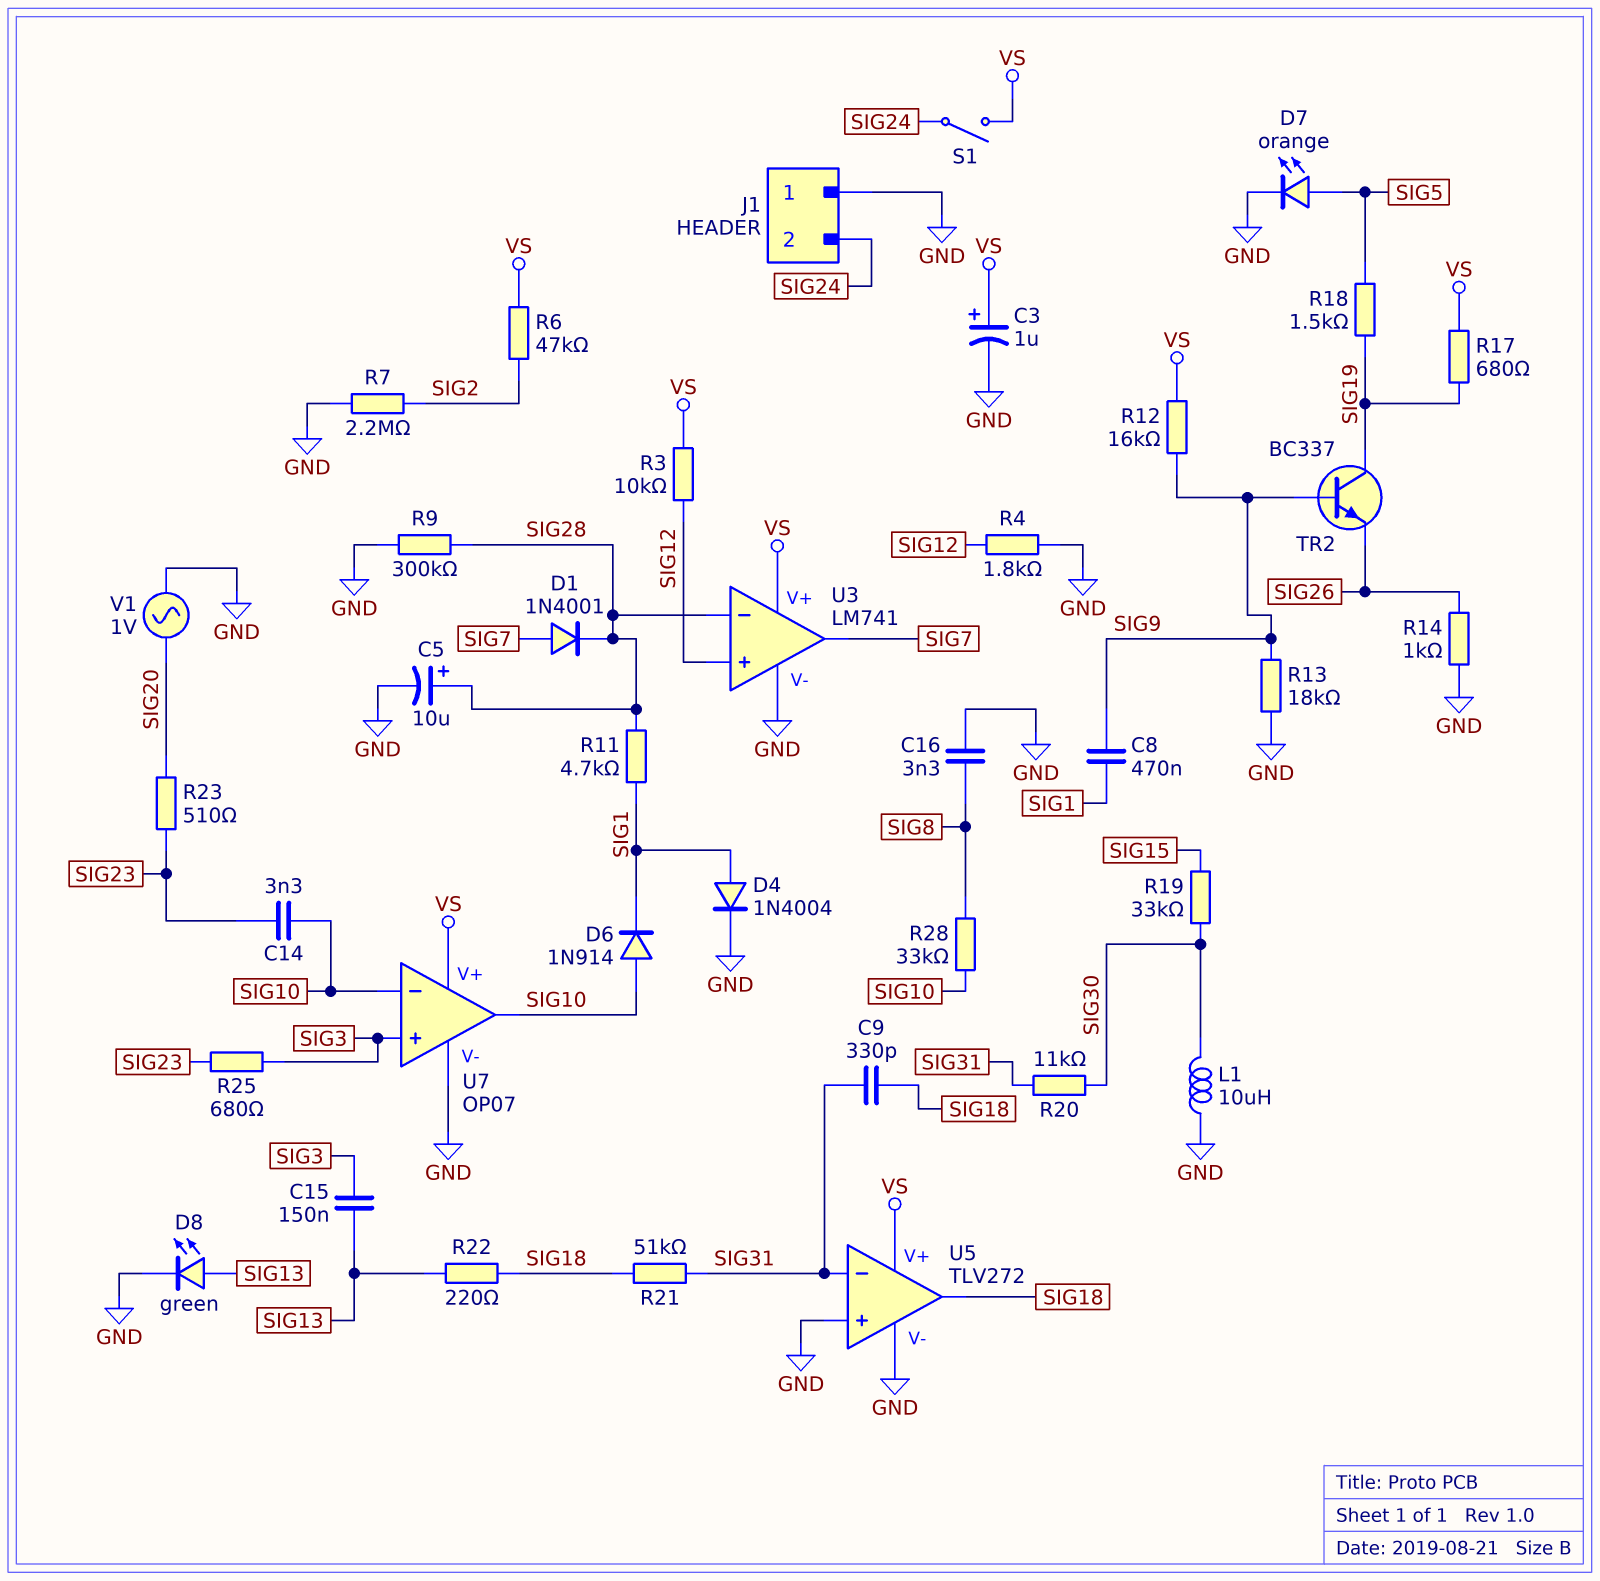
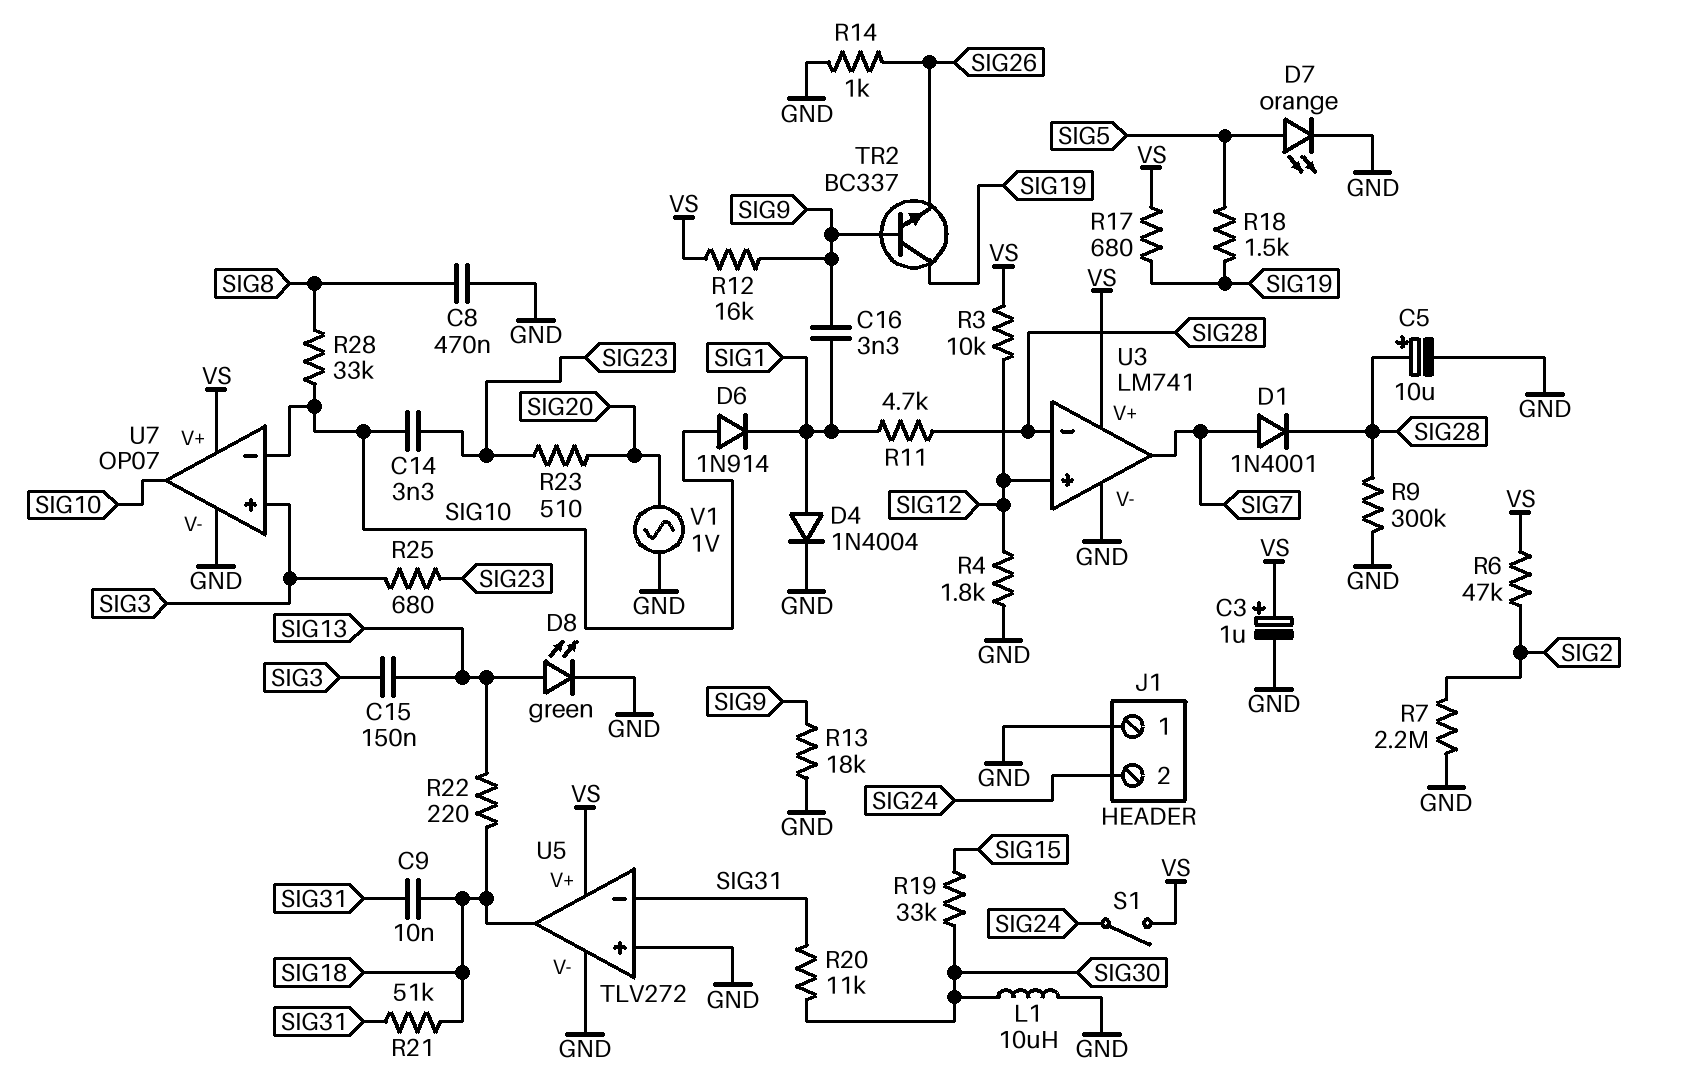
C8: 470nF (SIG1, SIG9) -> 470nF (GND, SIG8)
C9: 330pF (SIG18, SIG31) -> 10nF (SIG18, SIG31)
C16: 3.3nF (GND, SIG8) -> 3.3nF (SIG1, SIG9)

